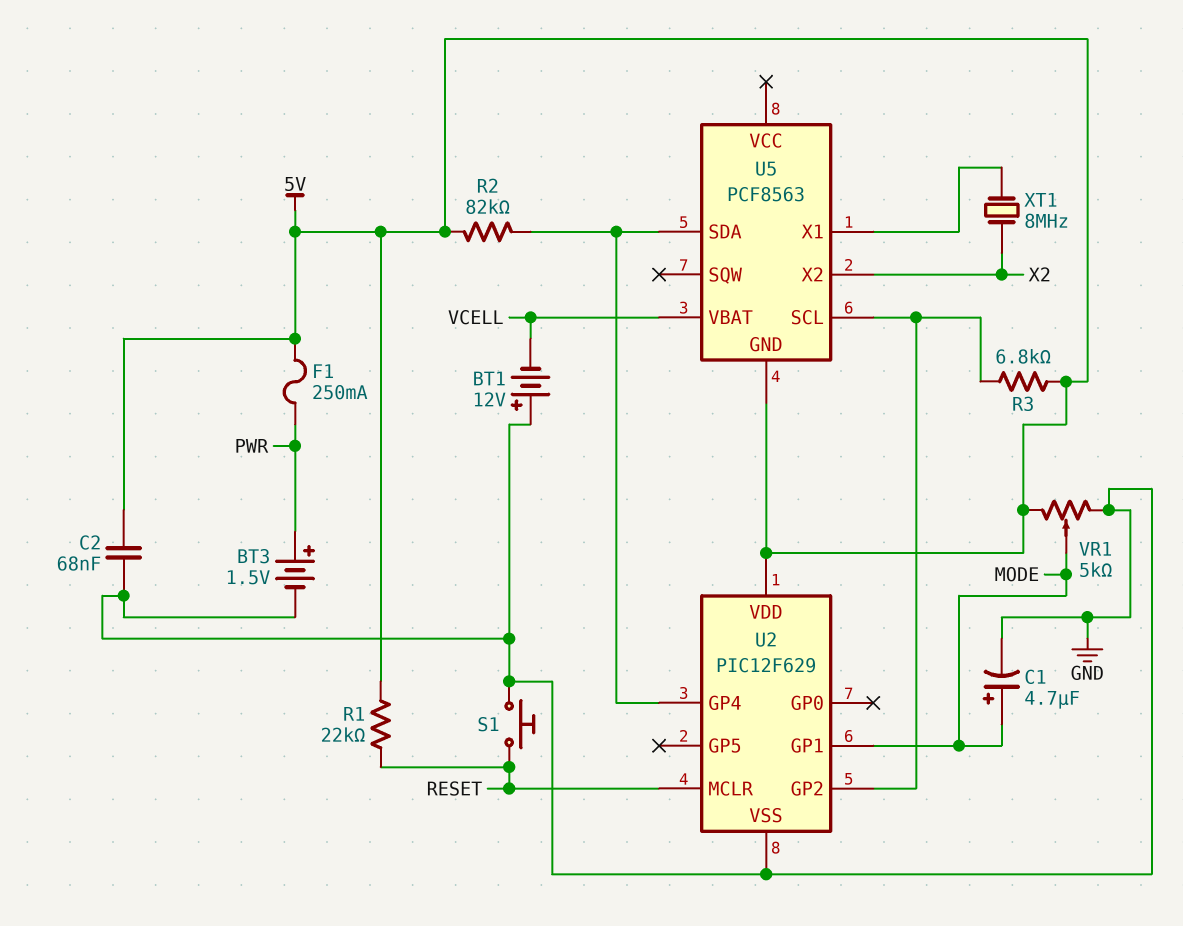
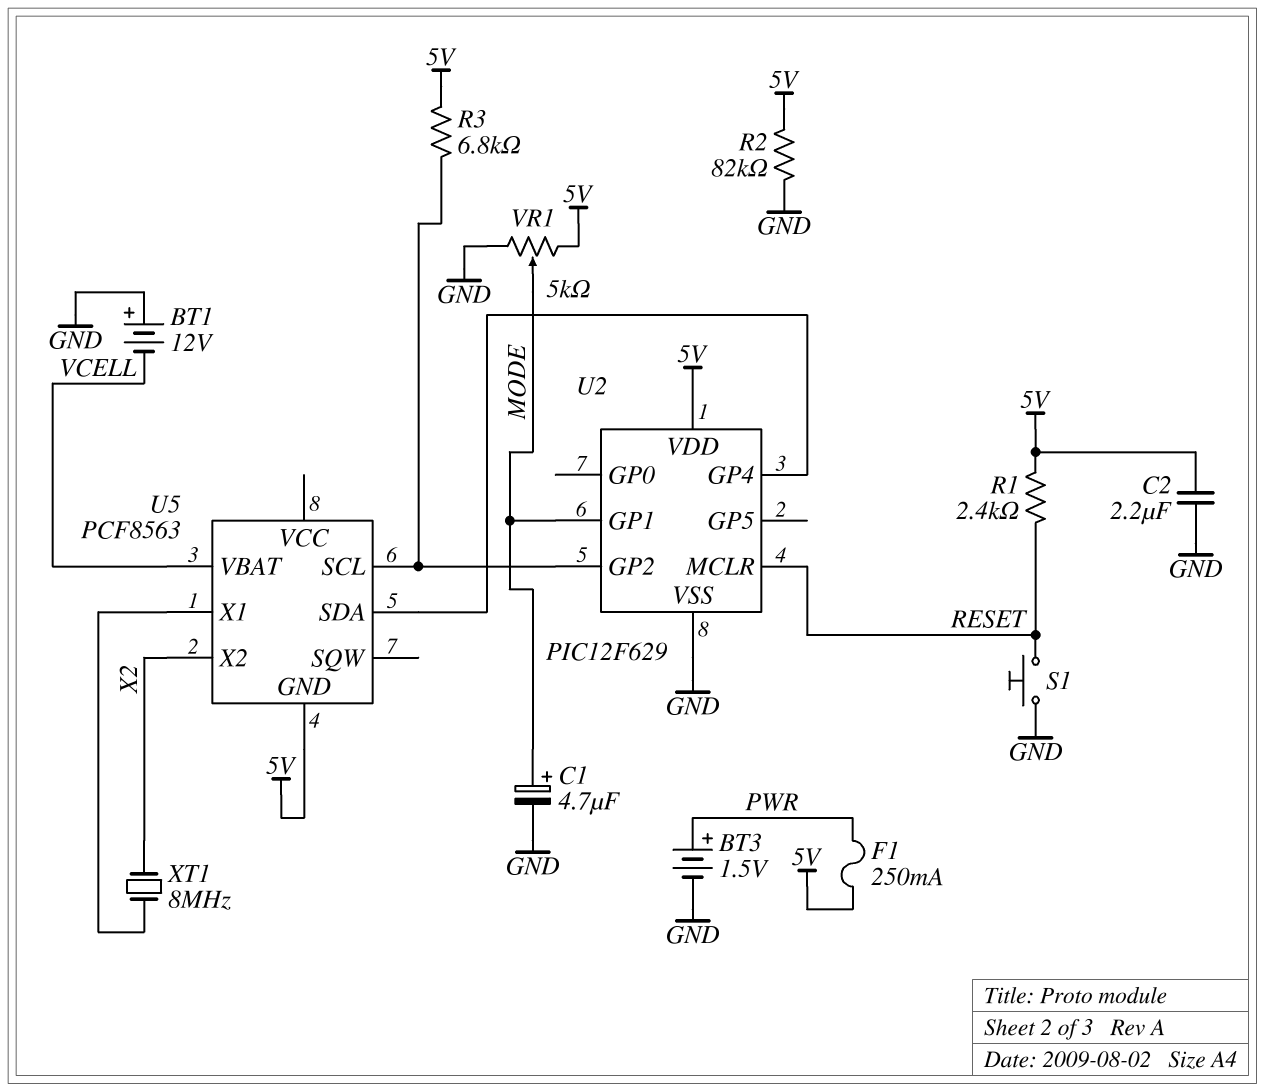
C2: 68nF (5V, GND) -> 2.2uF (5V, GND)
R1: 22k (5V, RESET) -> 2.4k (5V, RESET)
R2: 82k (5V, U2/GP4) -> 82k (5V, GND)

